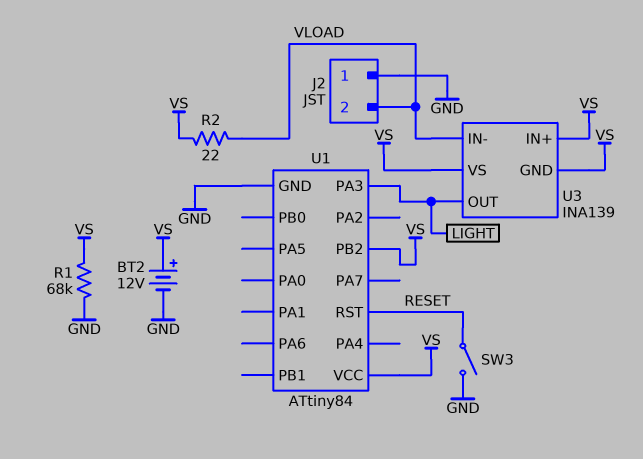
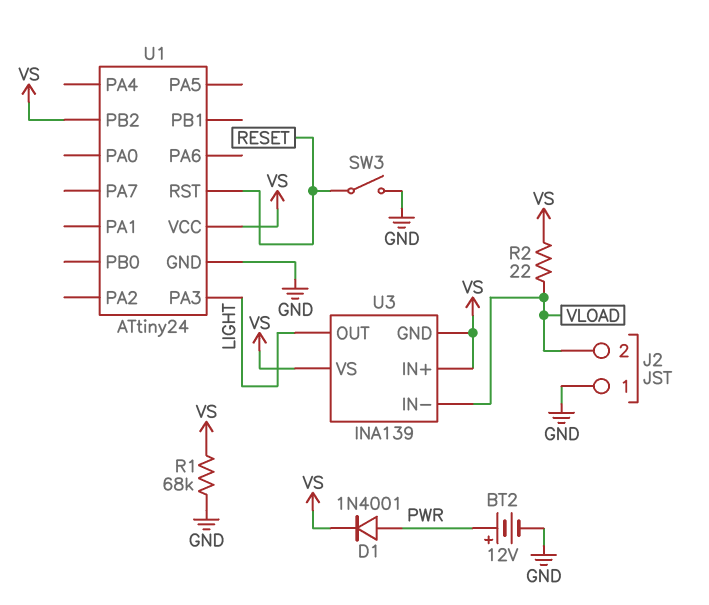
BT2: 12V (plus VS, minus GND) -> 12V (plus PWR, minus GND)
D1: none -> diode 1N4001 (A PWR, K VS)
U1: ATtiny84 -> ATtiny24

